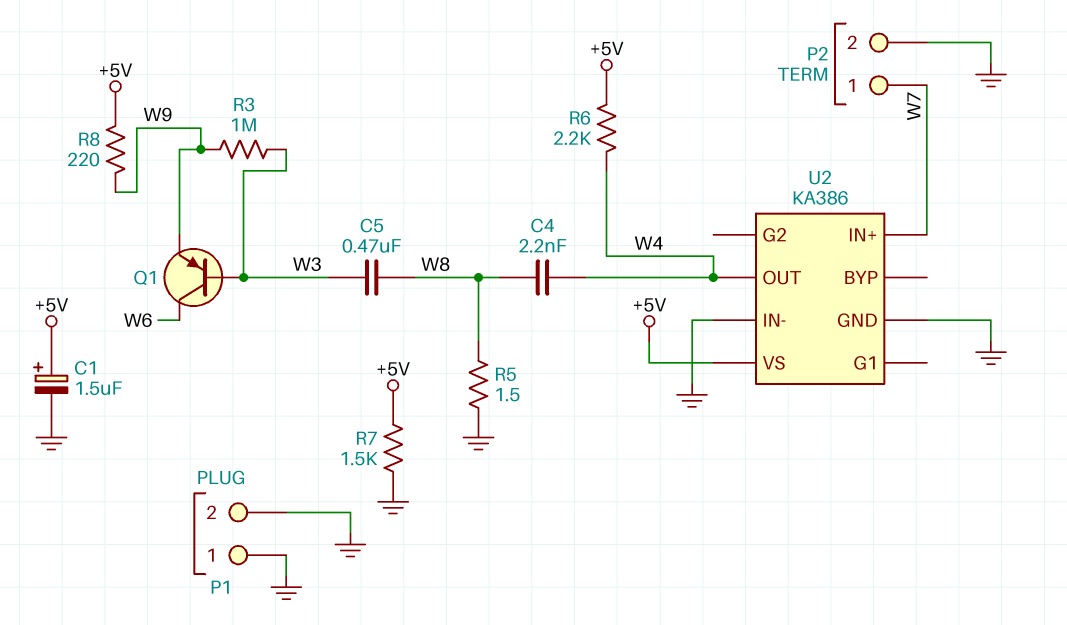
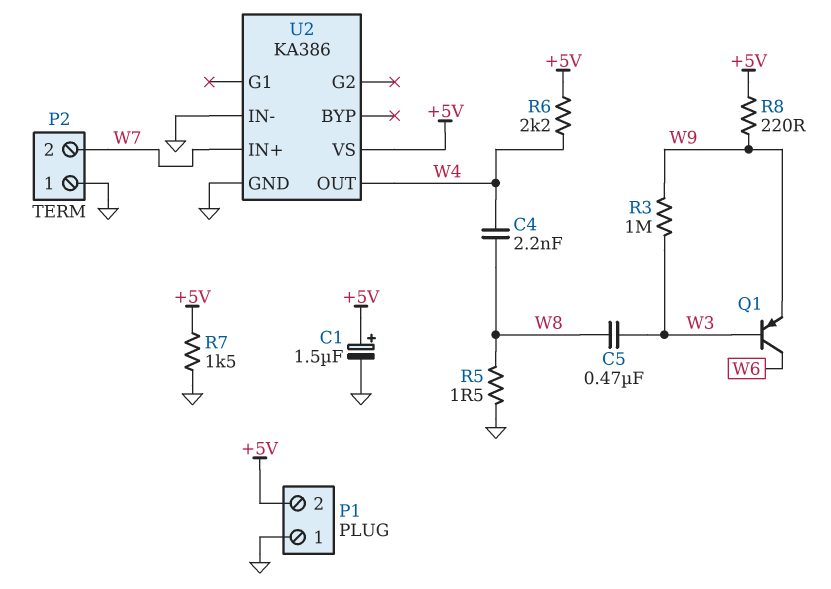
P1 pin 2: GND -> +5V
P2 pin 1: W7 -> GND
P2 pin 2: GND -> W7

